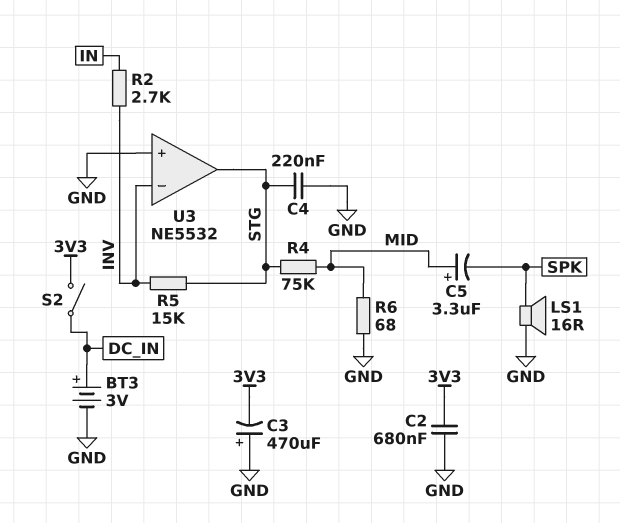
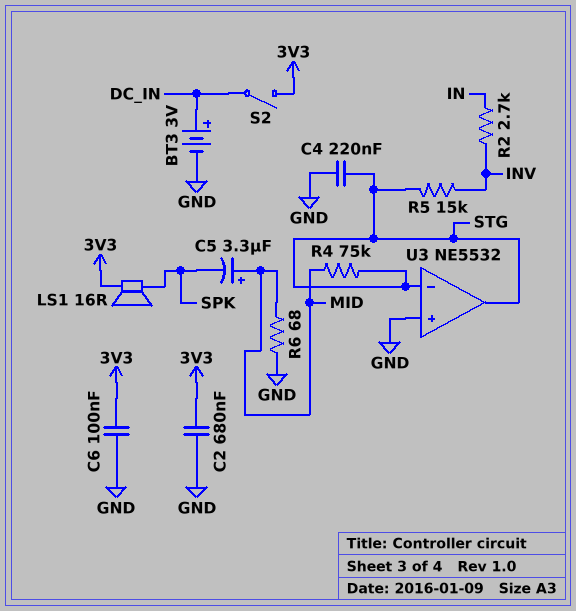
C3: 470uF (plus GND, minus 3V3) -> none
C6: none -> 100nF (3V3, GND)
LS1: speaker 16R (GND, SPK) -> speaker 16R (3V3, SPK)
U3 pin in-: INV -> STG

